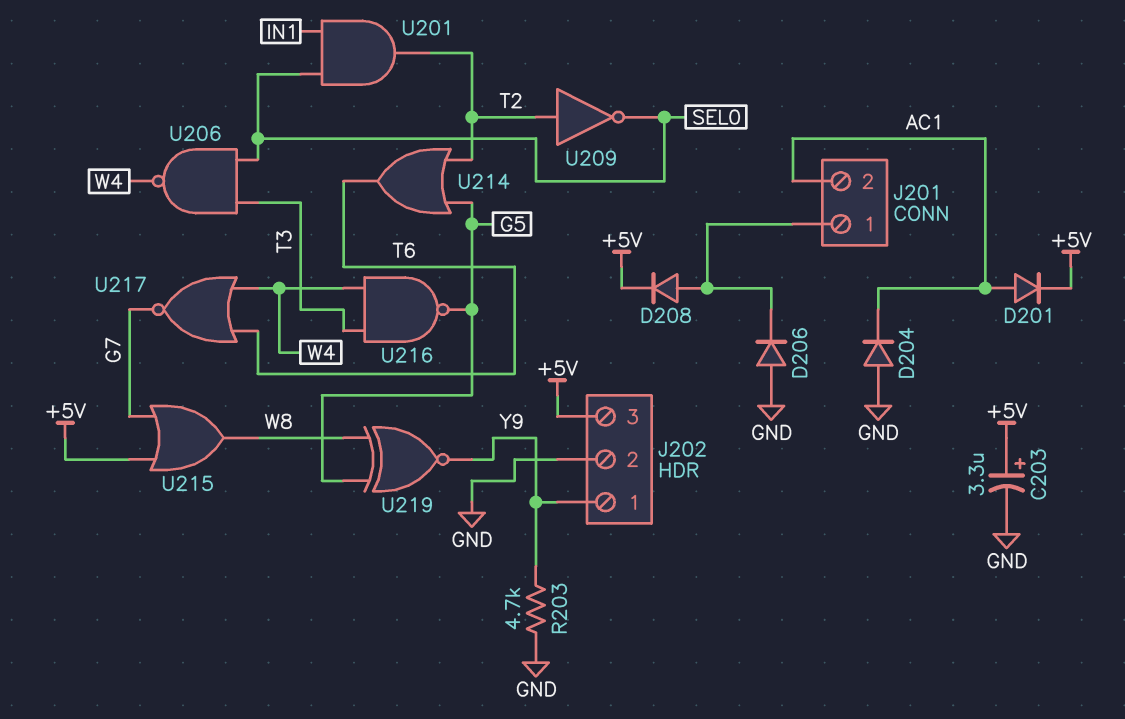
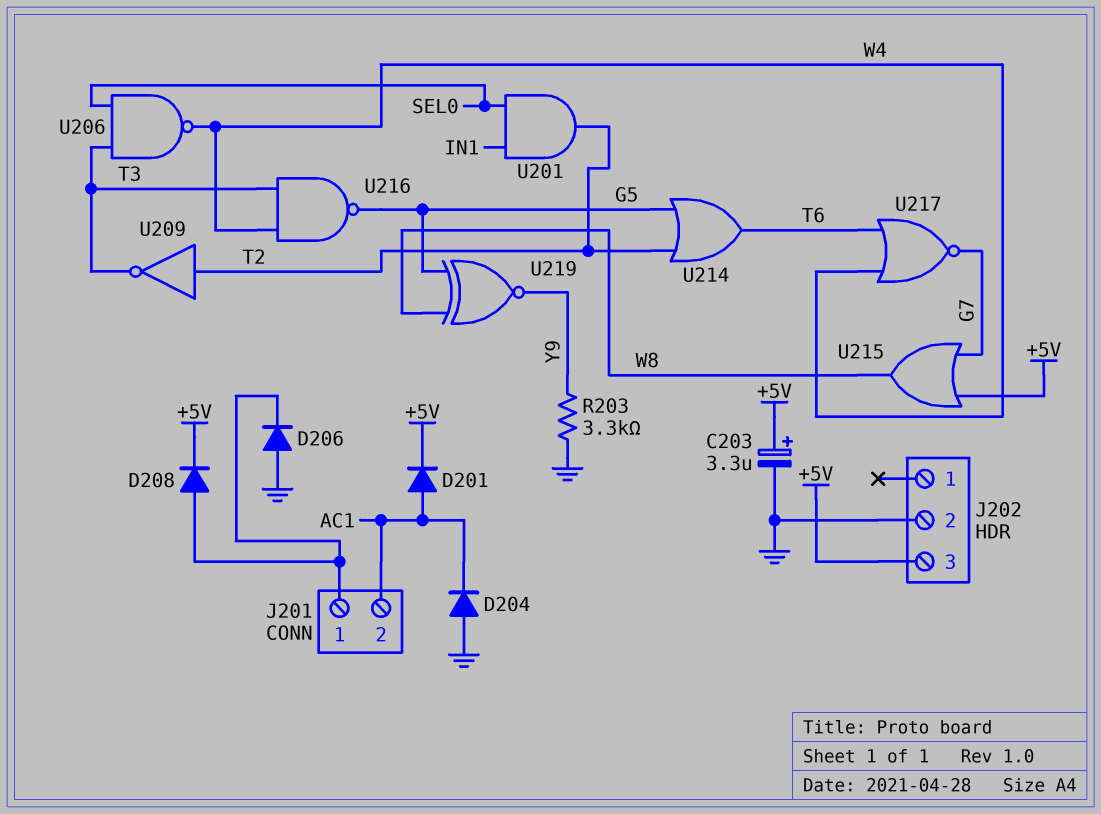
J202 pin 1: Y9 -> none
R203: 4.7k (GND, Y9) -> 3.3k (GND, Y9)
U209: NOT (in T2, out SEL0) -> NOT (in T2, out T3)

